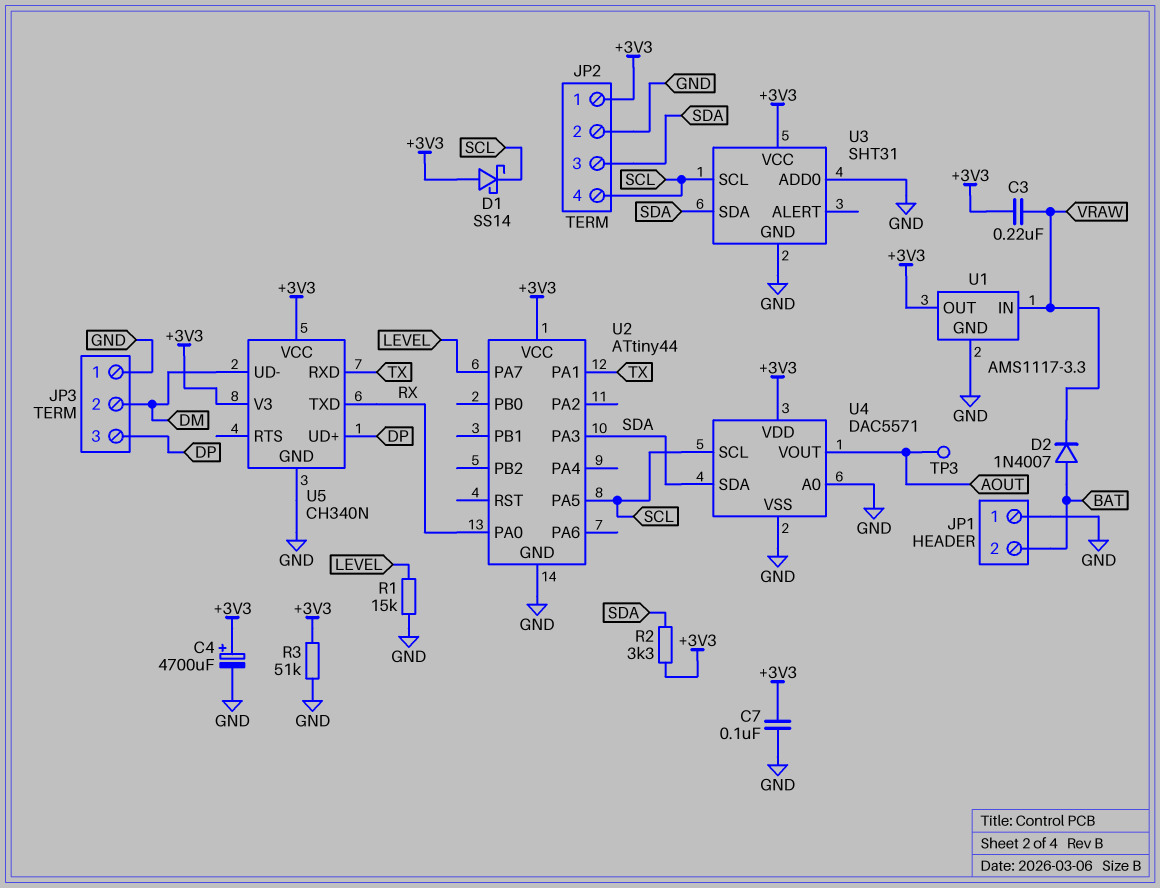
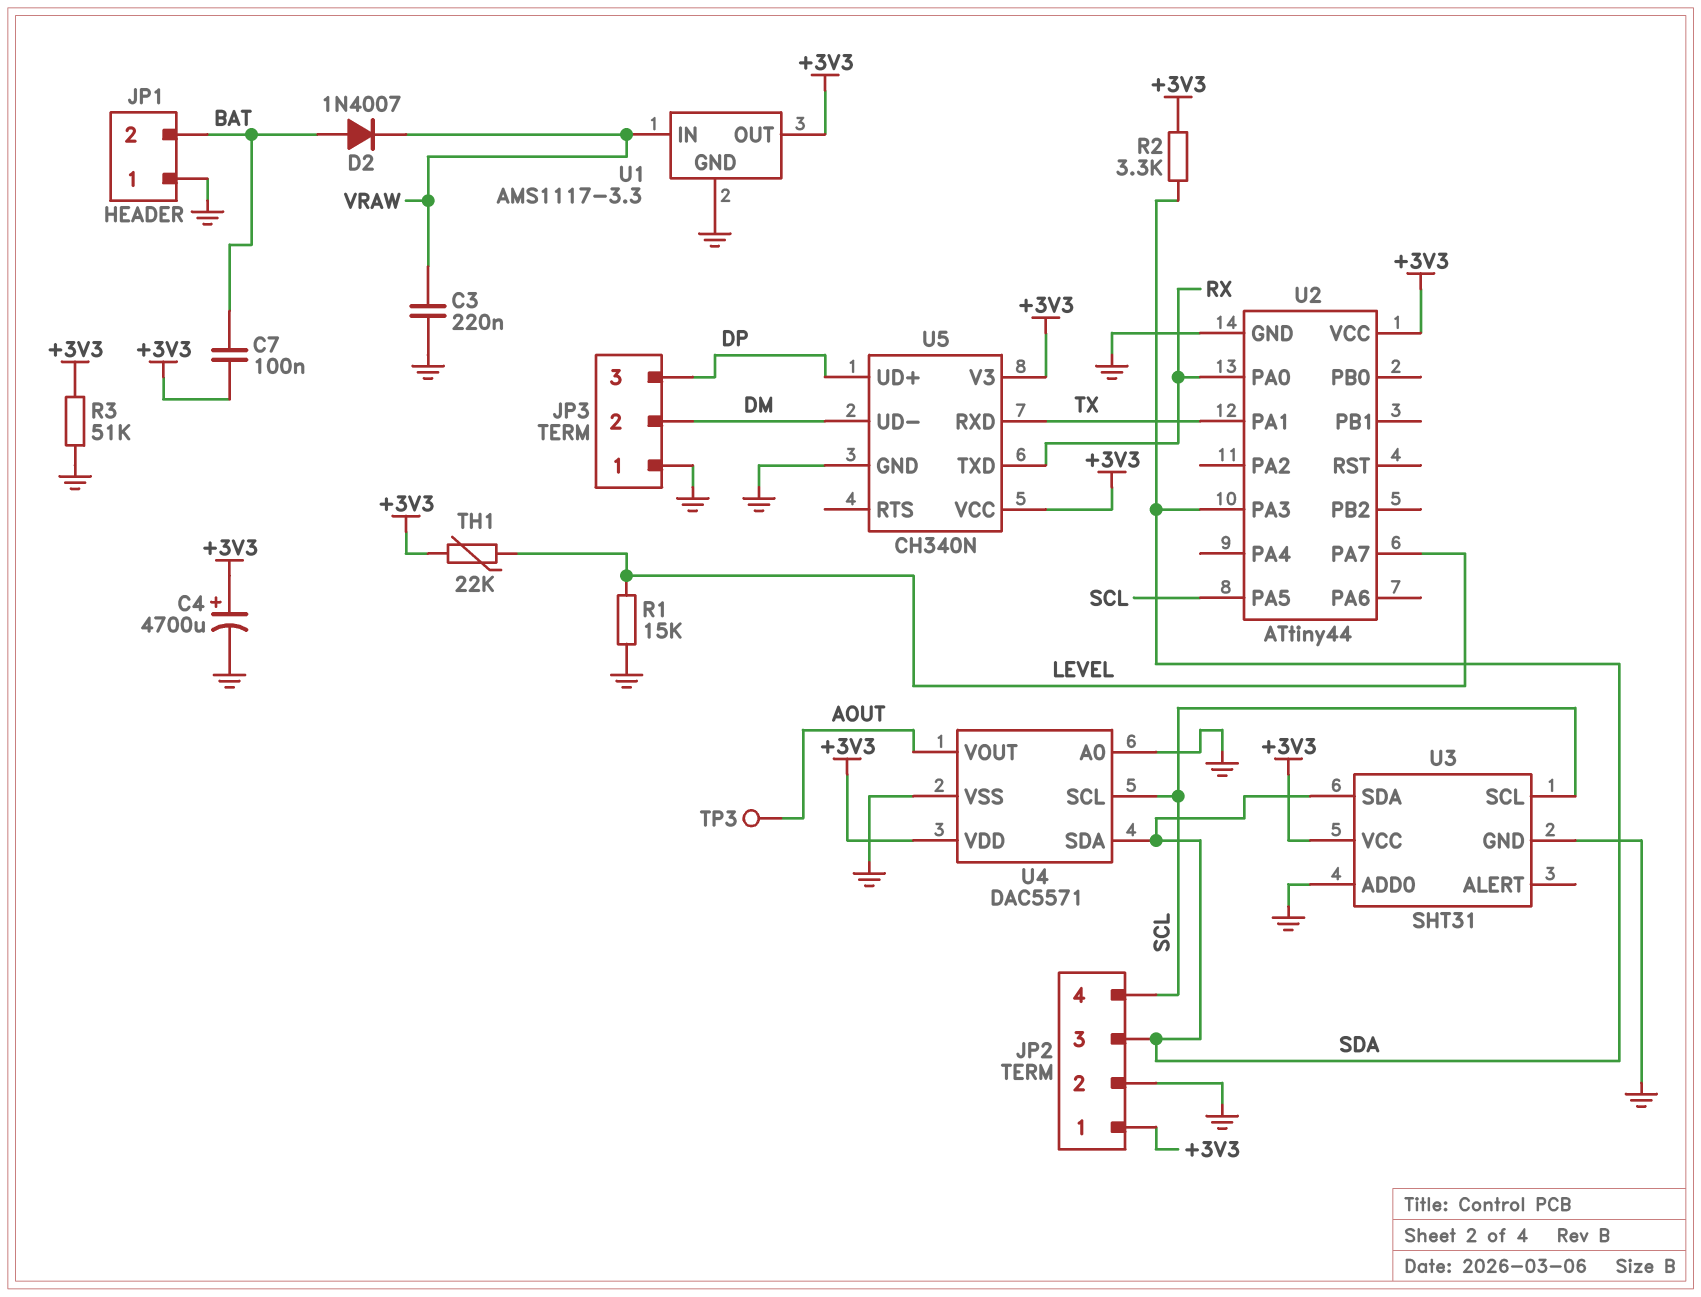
C3: 220nF (+3V3, VRAW) -> 220nF (GND, VRAW)
C7: 100nF (+3V3, GND) -> 100nF (+3V3, BAT)
D1: schottky SS14 (A +3V3, K SCL) -> none
TH1: none -> 22k (+3V3, LEVEL)

